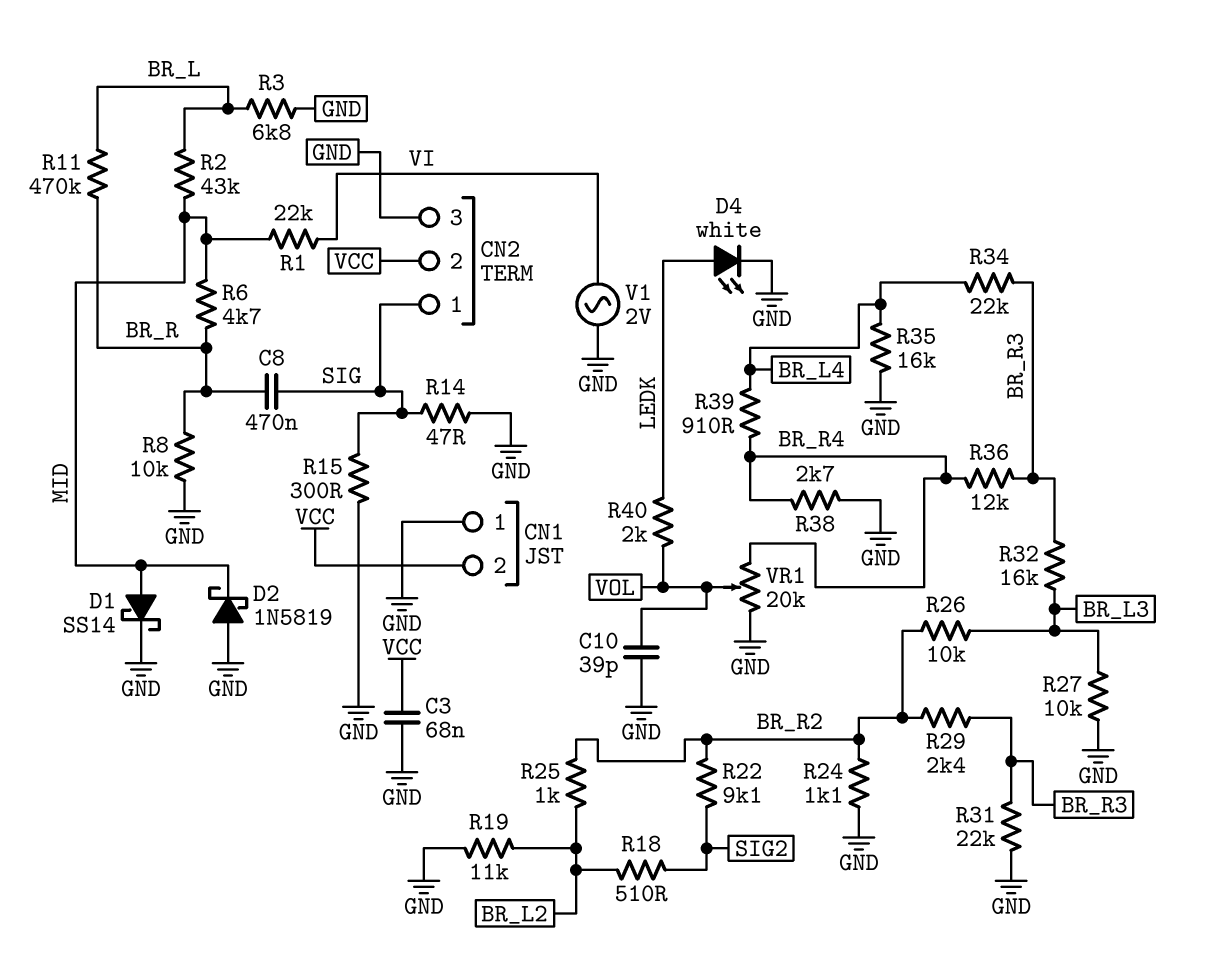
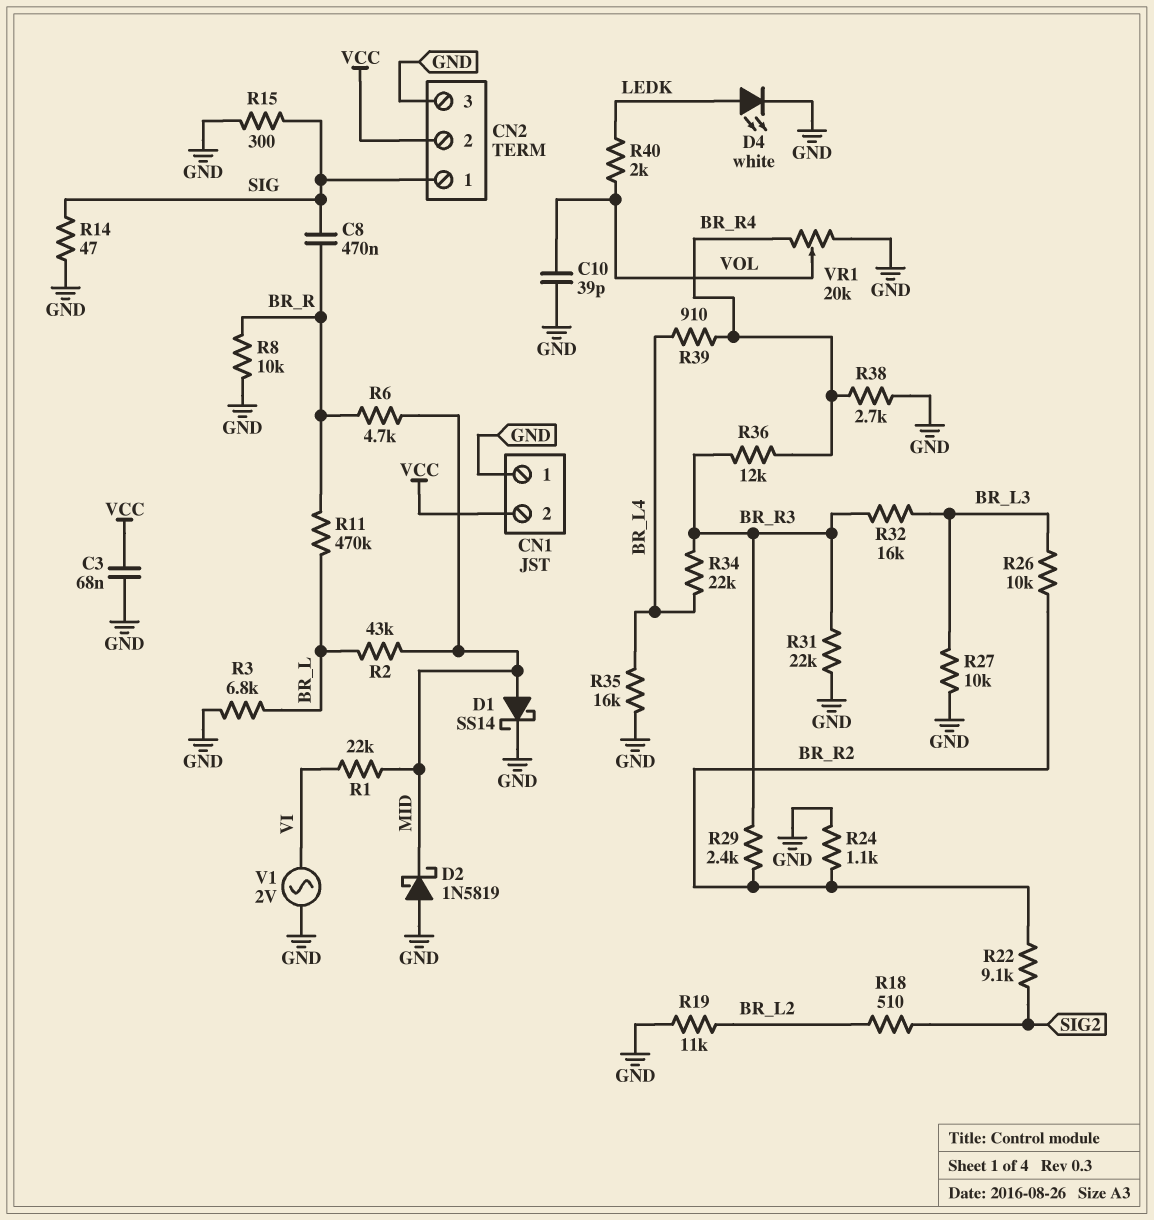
R25: 1k (BR_L2, BR_R2) -> none

